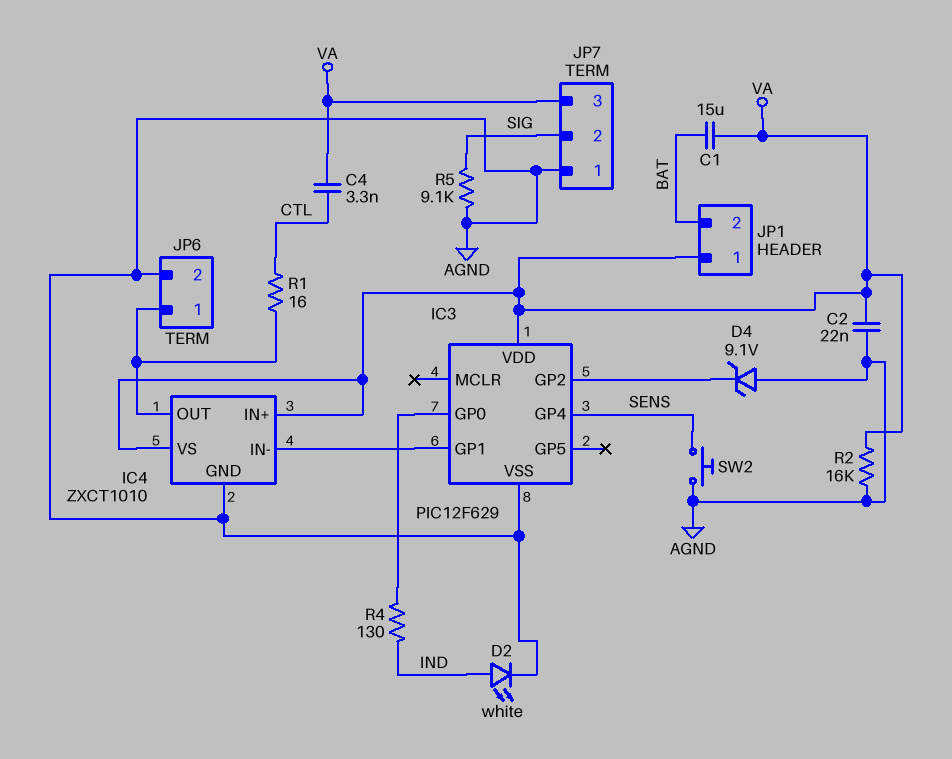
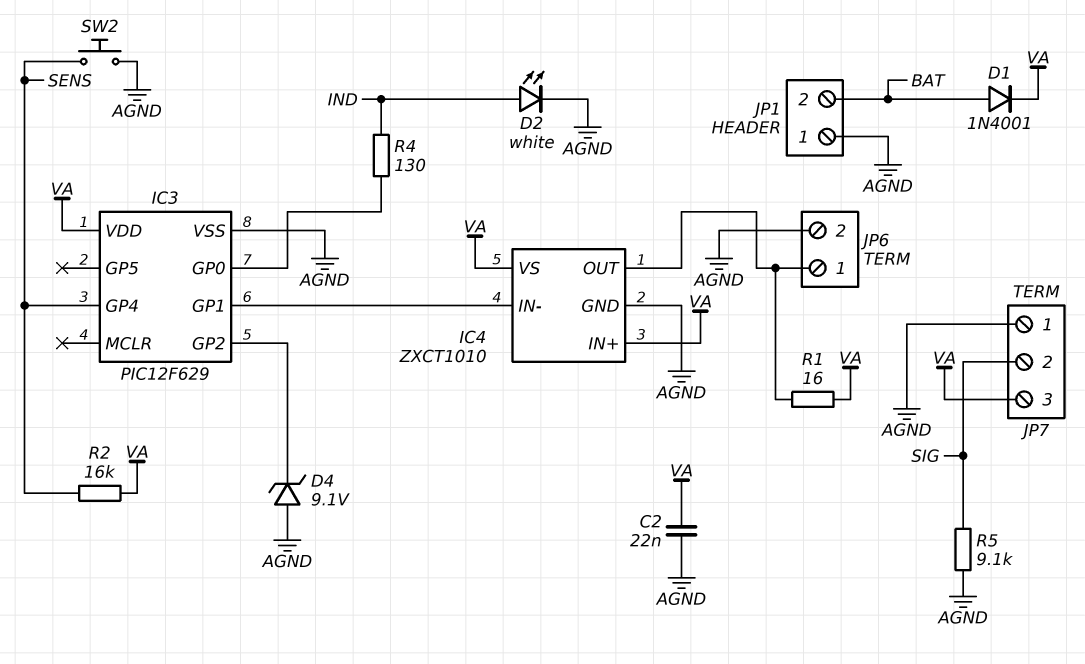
C1: 15uF (BAT, VA) -> none
C4: 3.3nF (CTL, VA) -> none
D1: none -> diode 1N4001 (A BAT, K VA)
JP1 pin 1: VA -> AGND
R1: 16 (CTL, IC4/OUT) -> 16 (IC4/OUT, VA)
R2: 16k (AGND, VA) -> 16k (SENS, VA)

